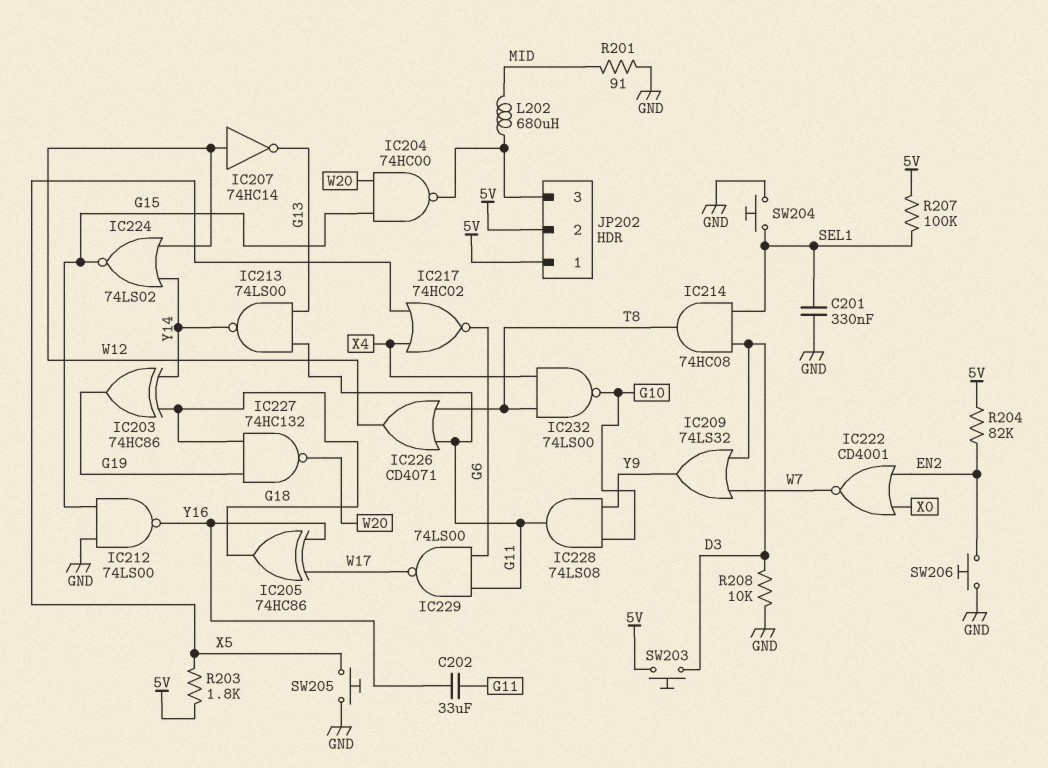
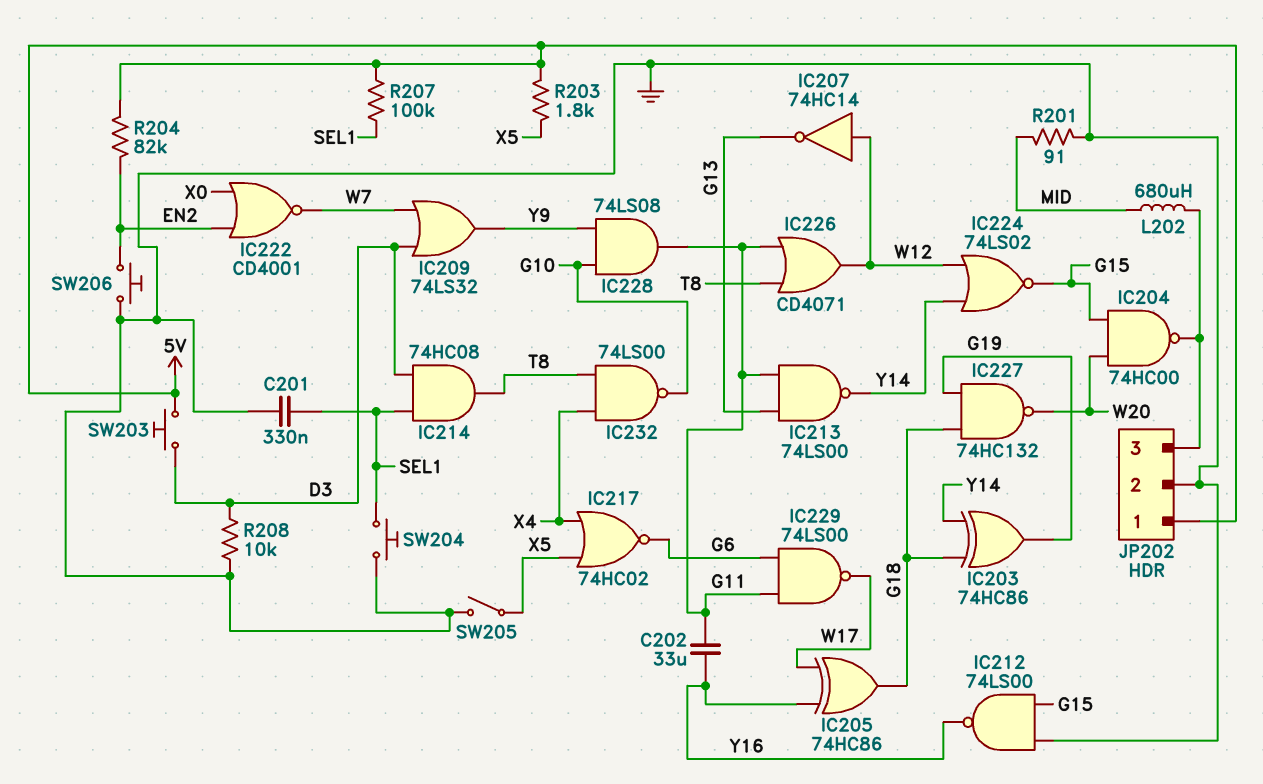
JP202 pin 2: 5V -> GND
SW205: button (GND, X5) -> switch (GND, X5)

